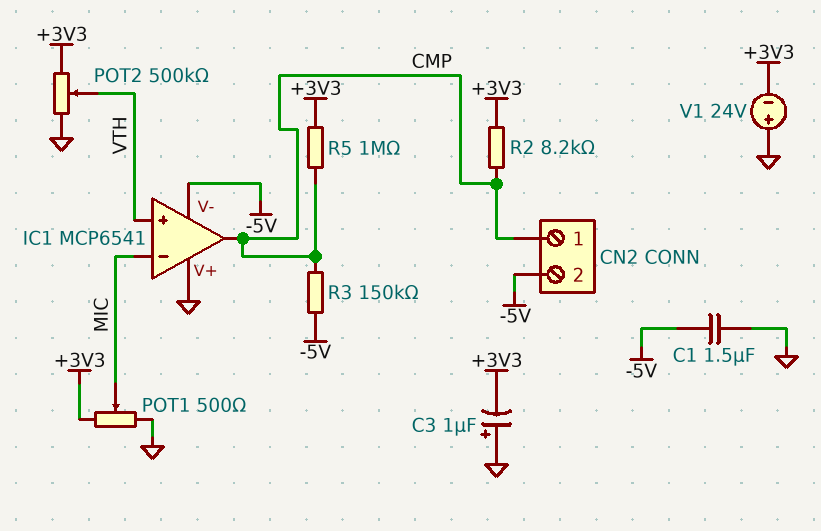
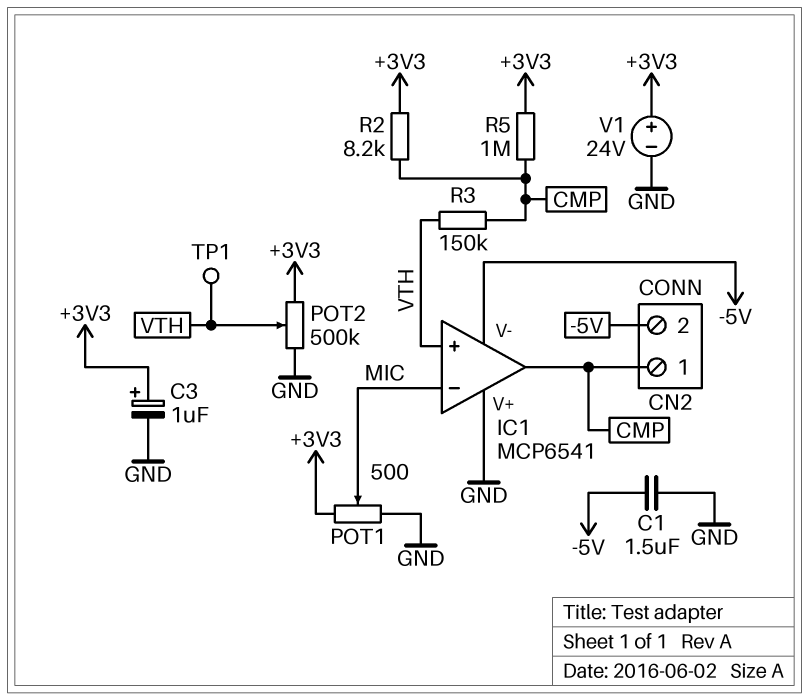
C3: 1uF (plus GND, minus +3V3) -> 1uF (plus +3V3, minus GND)
R3: 150k (-5V, CMP) -> 150k (CMP, VTH)
TP1: none -> test point (VTH)
V1: 24V (plus GND, minus +3V3) -> 24V (plus +3V3, minus GND)

